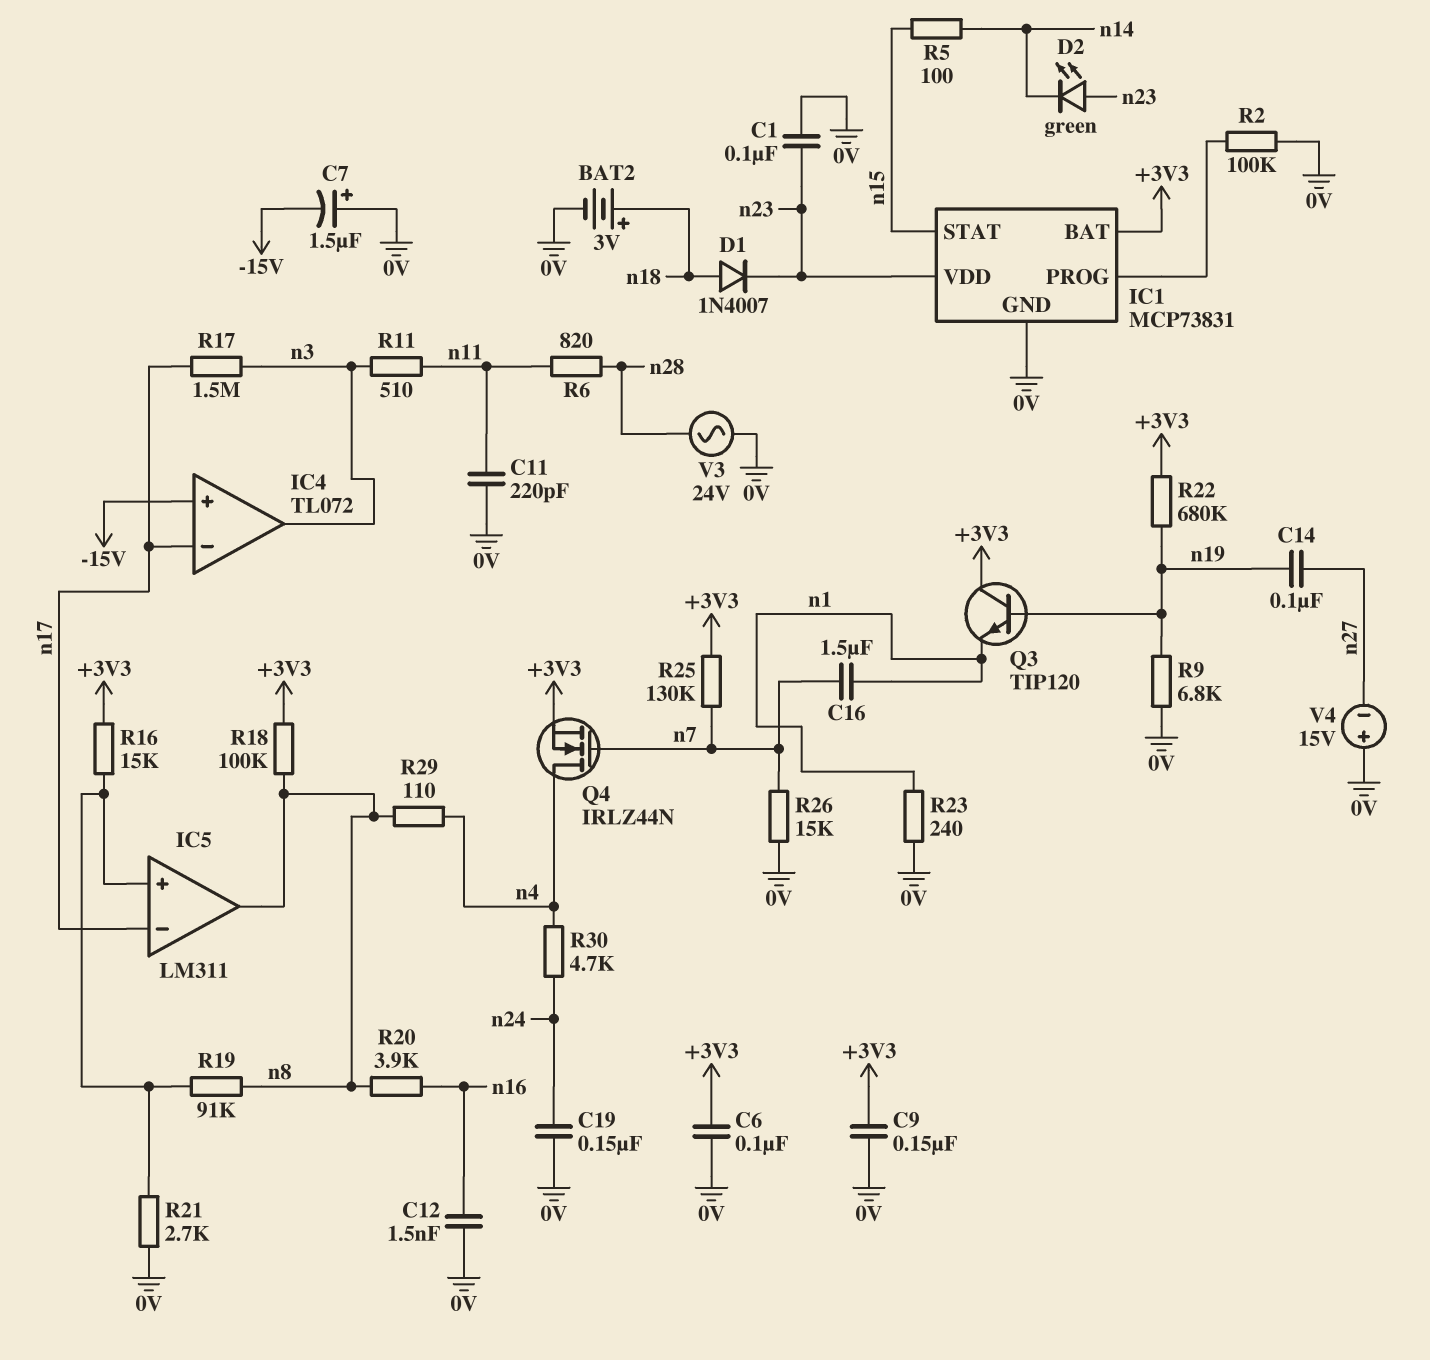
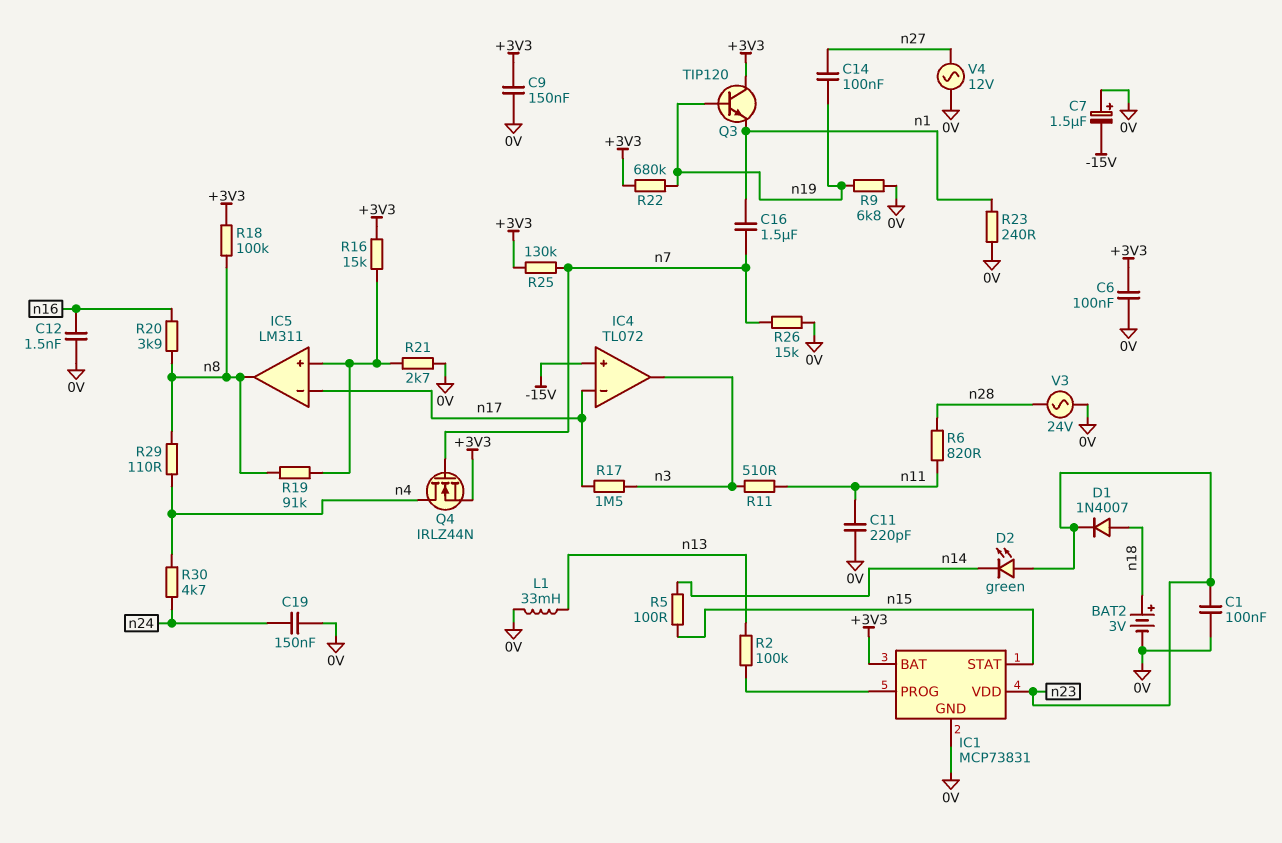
L1: none -> 33mH (0V, n13)
R2: 100k (0V, IC1/PROG) -> 100k (IC1/PROG, n13)
V4: 15V (plus 0V, minus n27) -> AC 12V (0V, n27)

